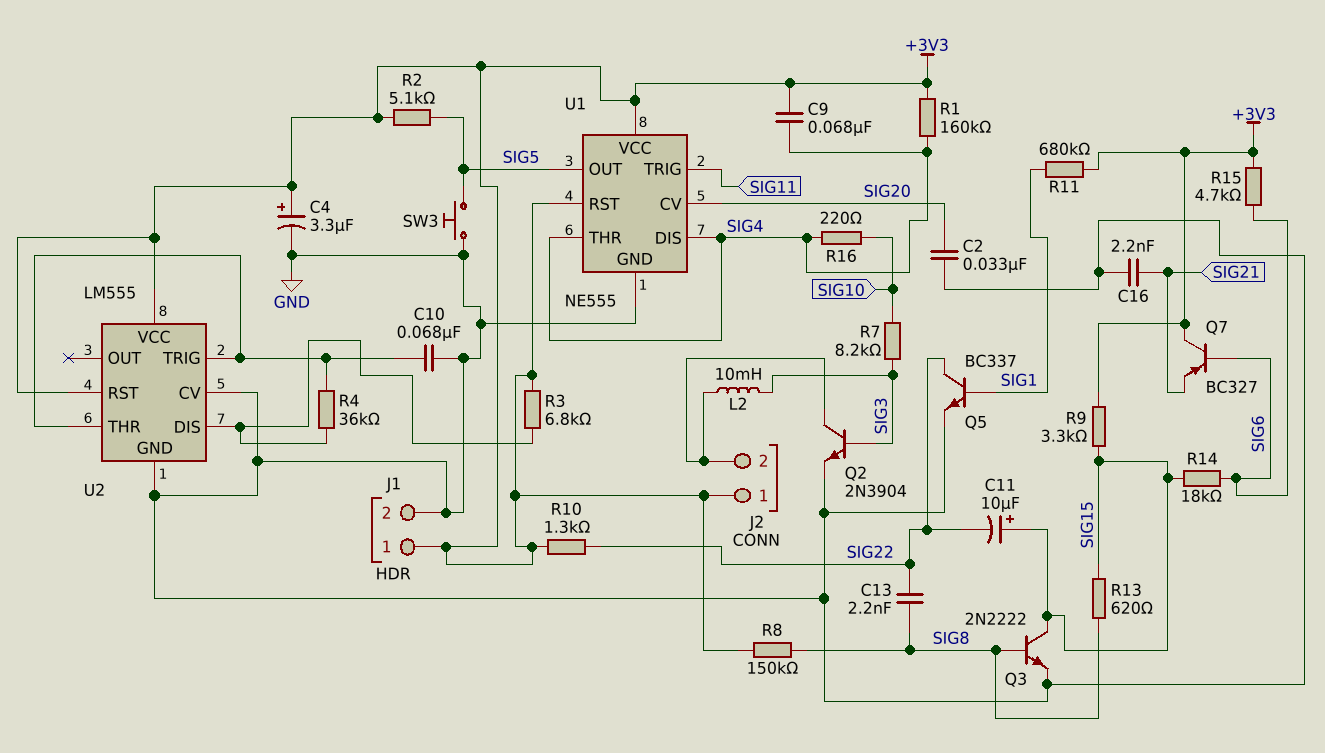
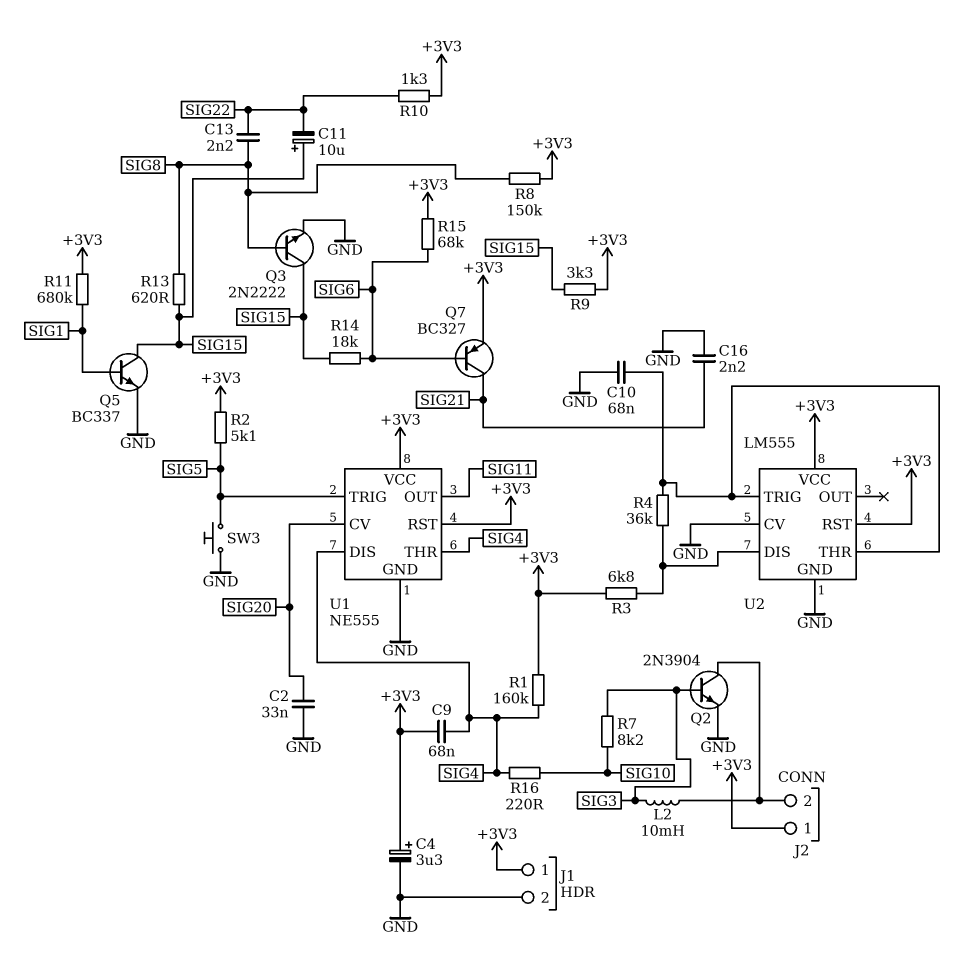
Q5: NPN BC337 (B SIG1, C SIG22, E GND) -> NPN BC337 (B SIG1, C SIG15, E GND)
Q7: PNP BC327 (B SIG6, C +3V3, E SIG21) -> PNP BC327 (B SIG6, C SIG21, E +3V3)
R15: 4.7k (+3V3, SIG6) -> 68k (+3V3, SIG6)
U1 pin OUT: SIG5 -> SIG11
U1 pin TRIG: SIG11 -> SIG5

